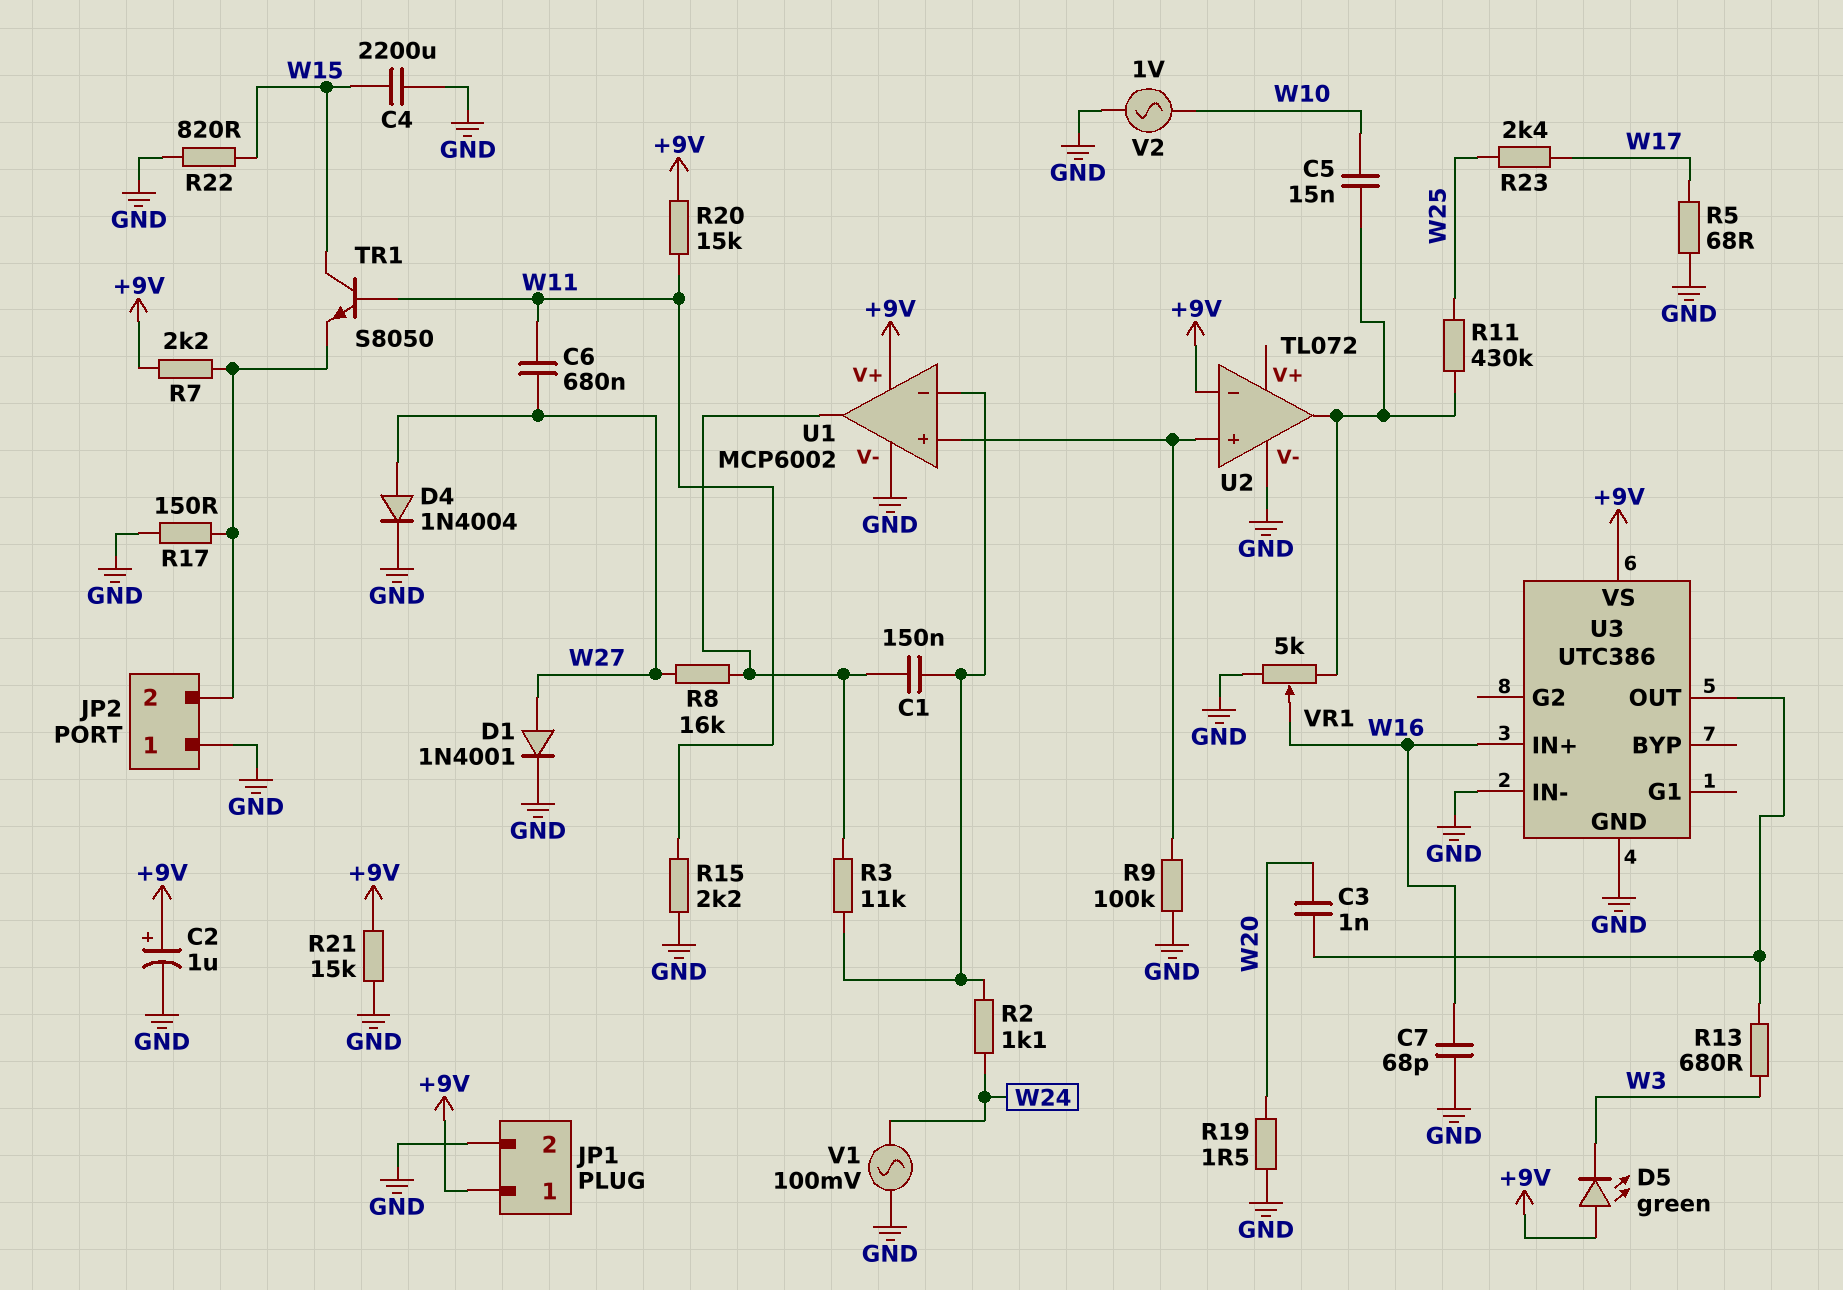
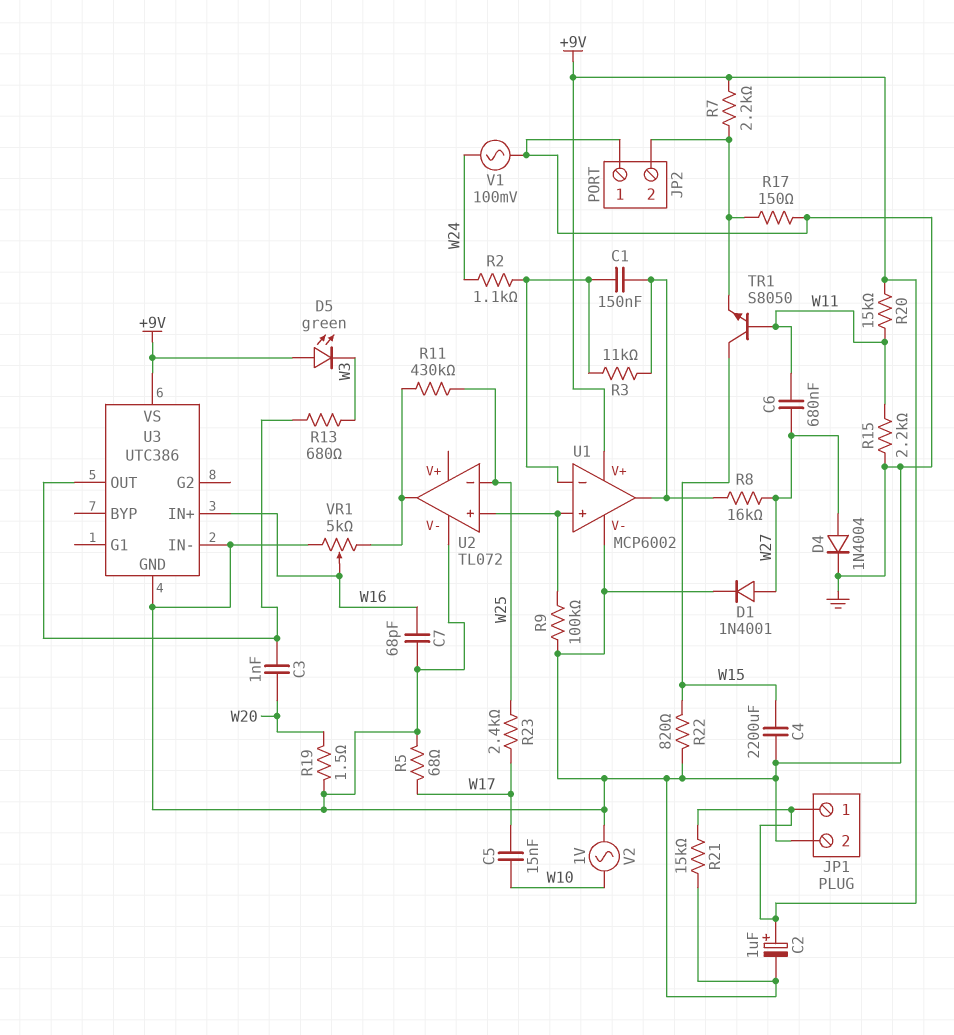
C5: 15nF (U2/out, W10) -> 15nF (W10, W17)
U2 pin in-: +9V -> W25

